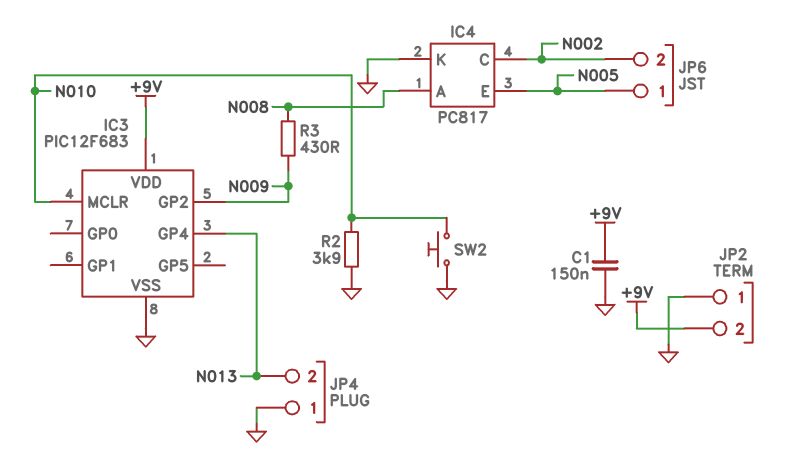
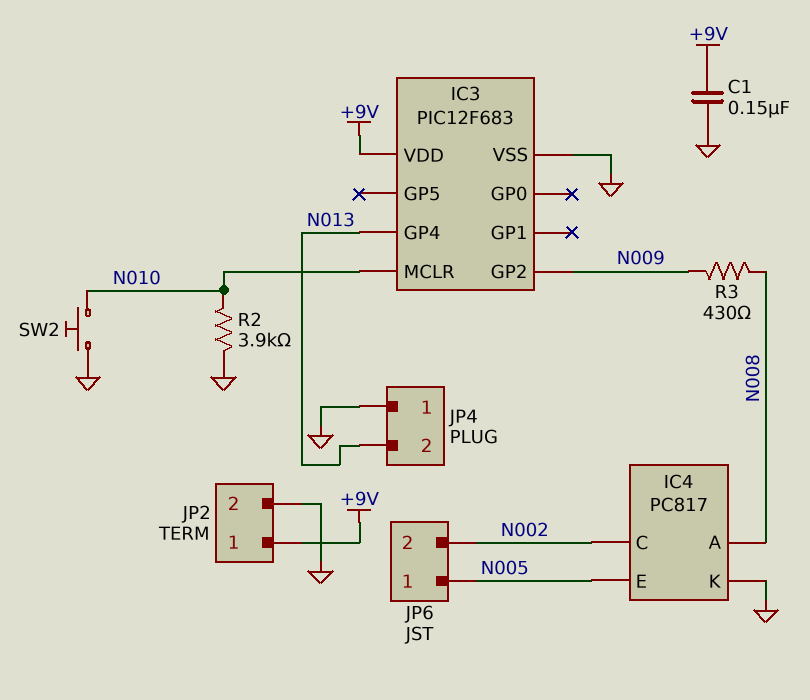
JP2 pin 1: GND -> +9V
JP2 pin 2: +9V -> GND

